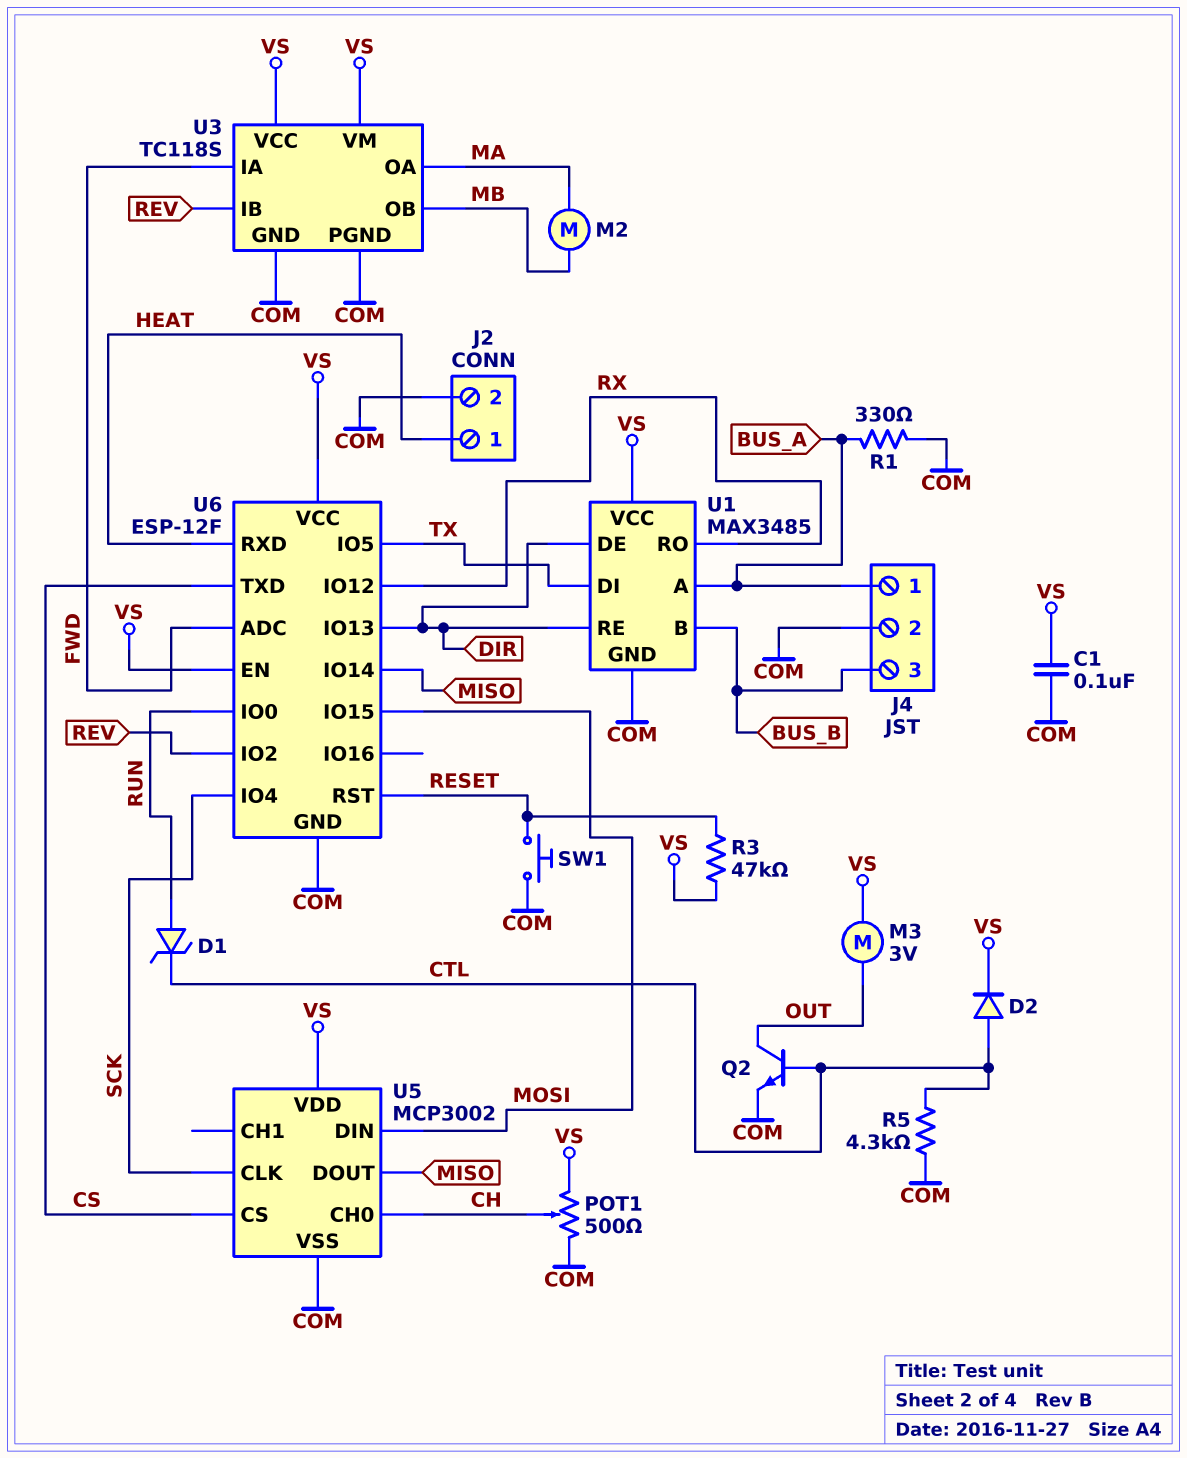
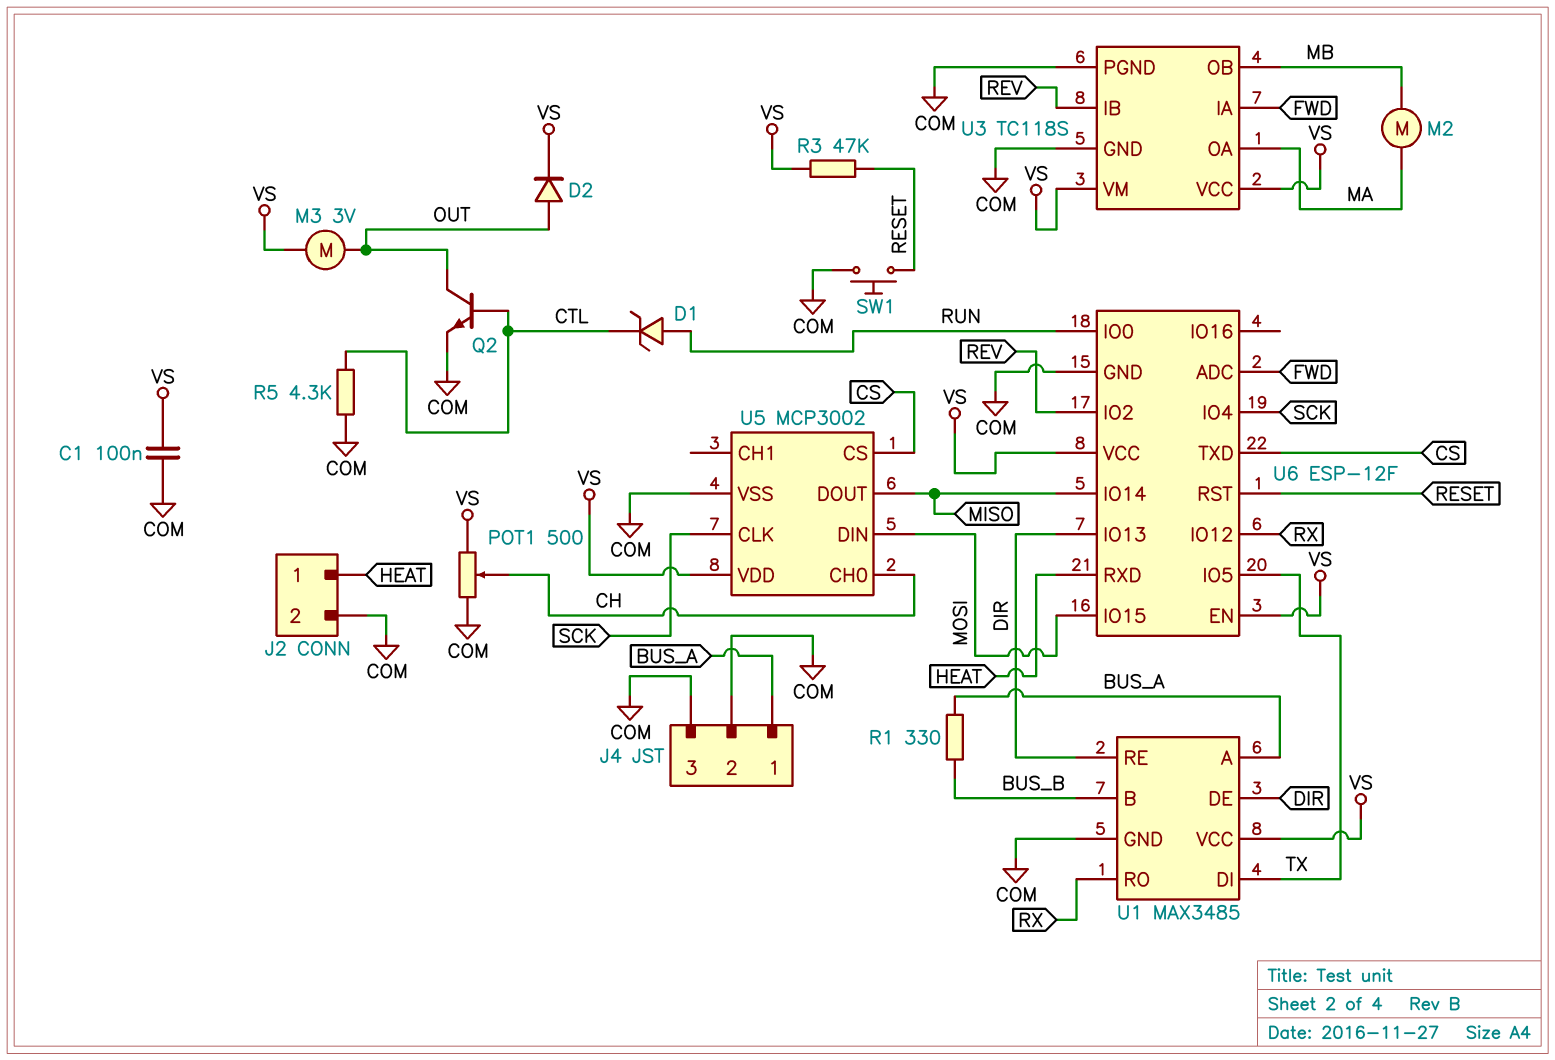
D2: diode (A CTL, K VS) -> diode (A OUT, K VS)
J4 pin 3: BUS_B -> COM
R1: 330 (BUS_A, COM) -> 330 (BUS_A, BUS_B)

